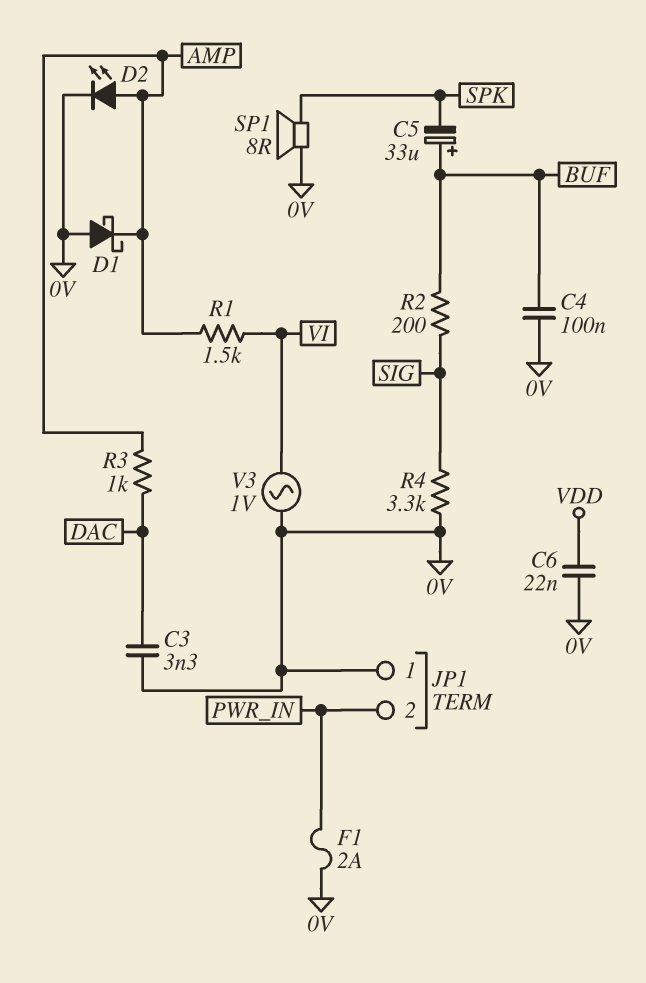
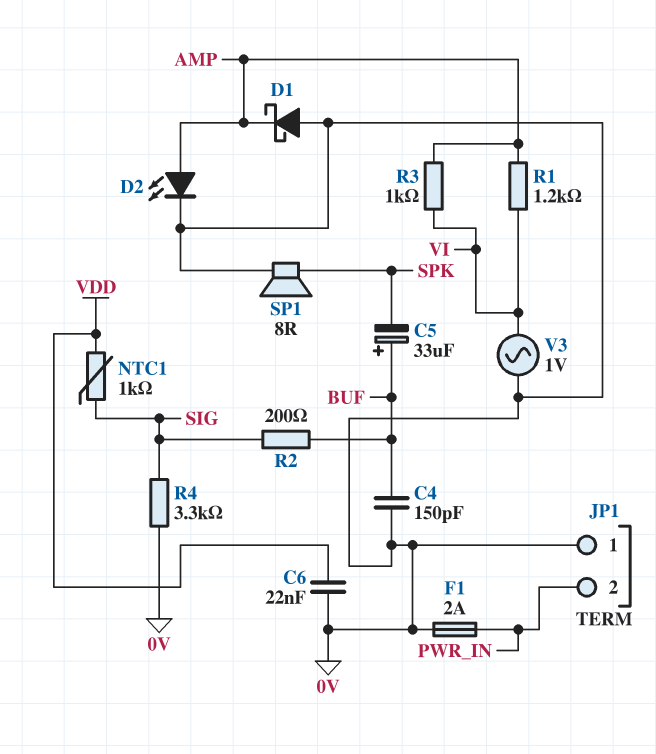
C3: 3.3nF (0V, DAC) -> none
C4: 100nF (0V, BUF) -> 150pF (0V, BUF)
NTC1: none -> 1k (SIG, VDD)
R1: 1.5k (AMP, VI) -> 1.2k (AMP, VI)
R3: 1k (AMP, DAC) -> 1k (AMP, VI)

